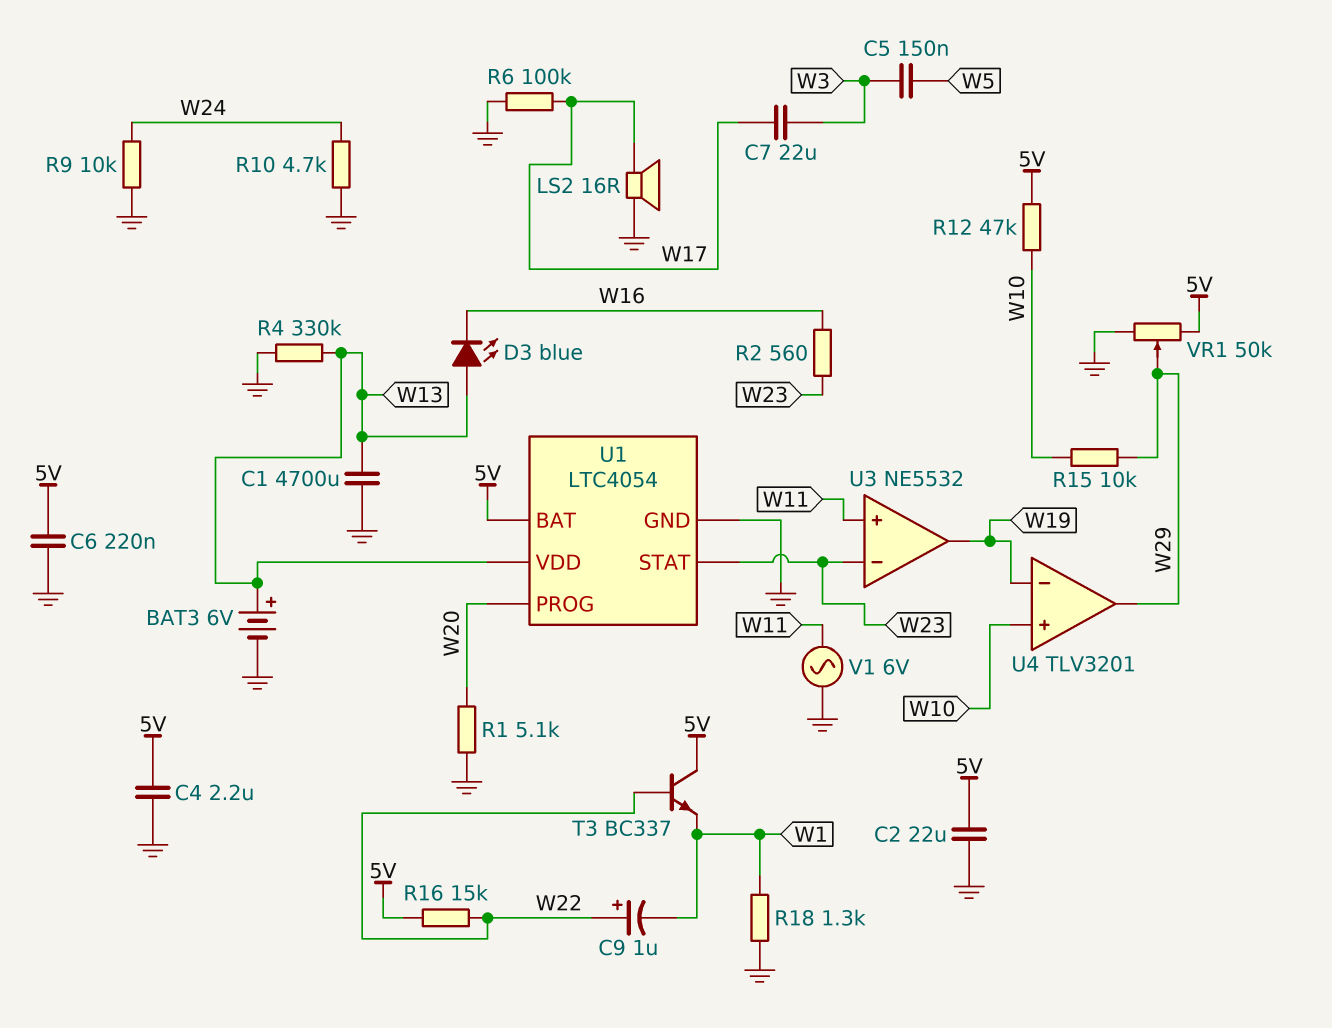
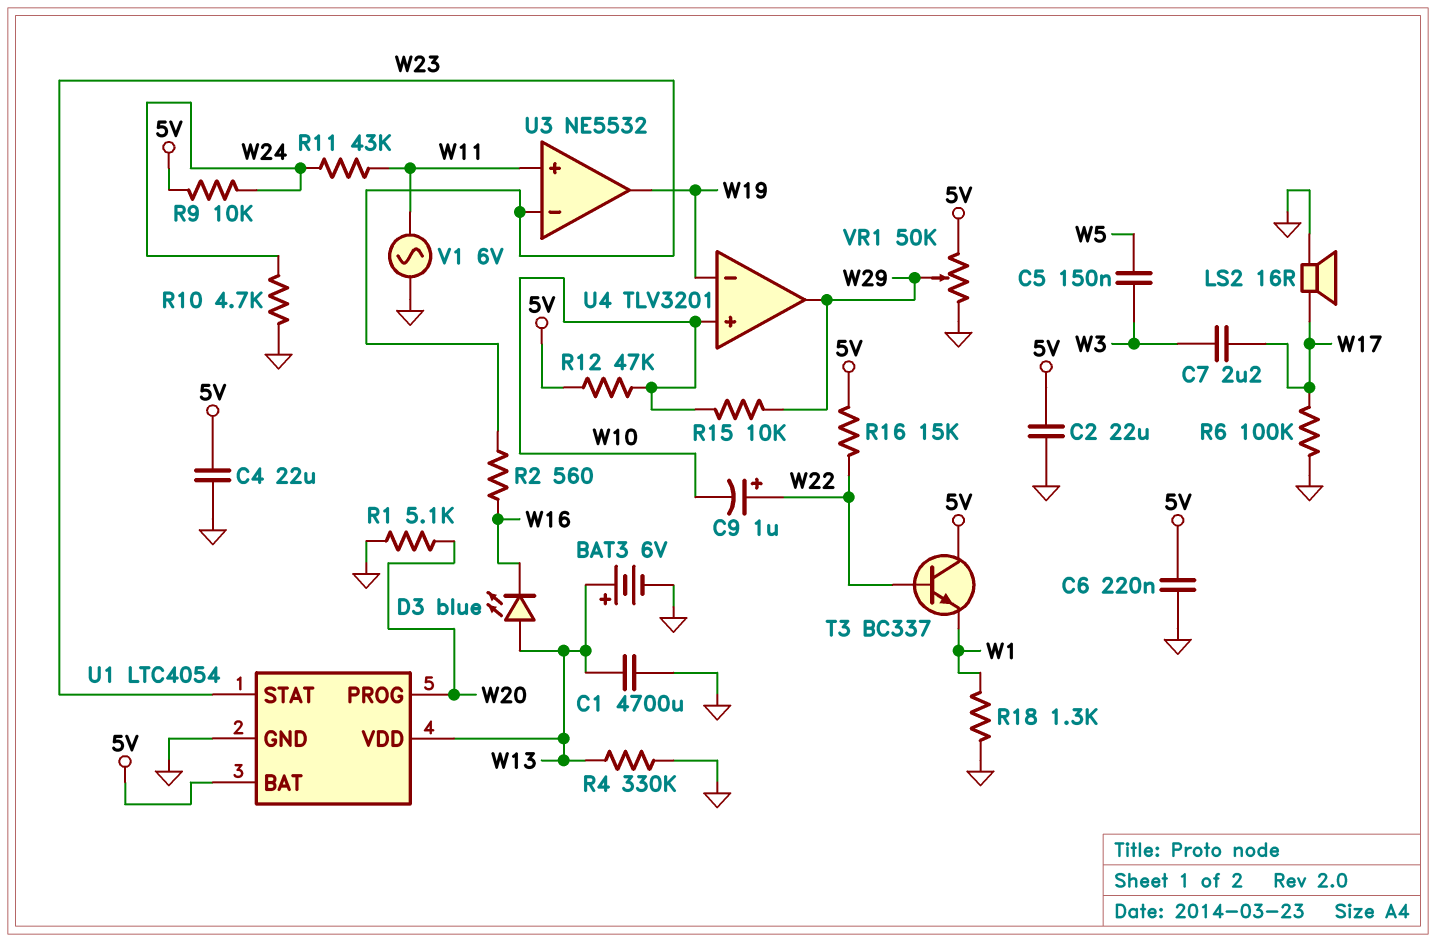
C4: 2.2uF (5V, GND) -> 22uF (5V, GND)
C7: 22uF (W3, W17) -> 2.2uF (W3, W17)
C9: 1uF (plus W22, minus W1) -> 1uF (plus W22, minus W10)
R9: 10k (GND, W24) -> 10k (5V, W24)
R11: none -> 43k (W11, W24)

